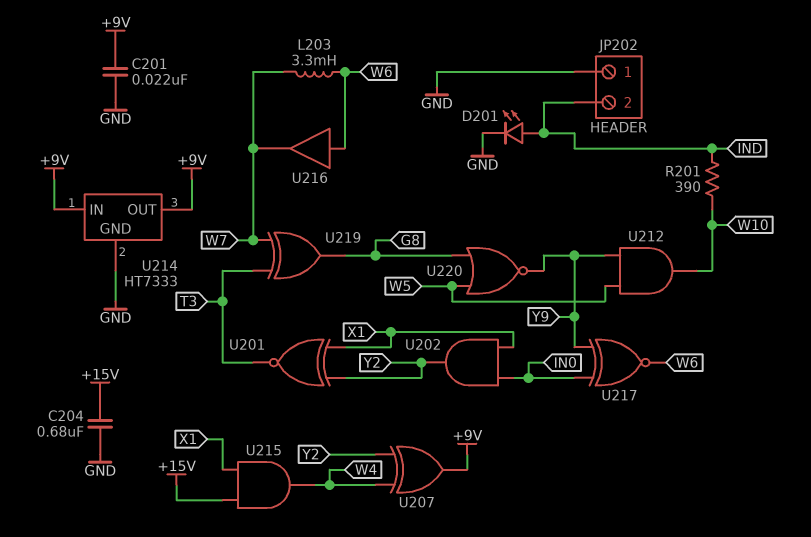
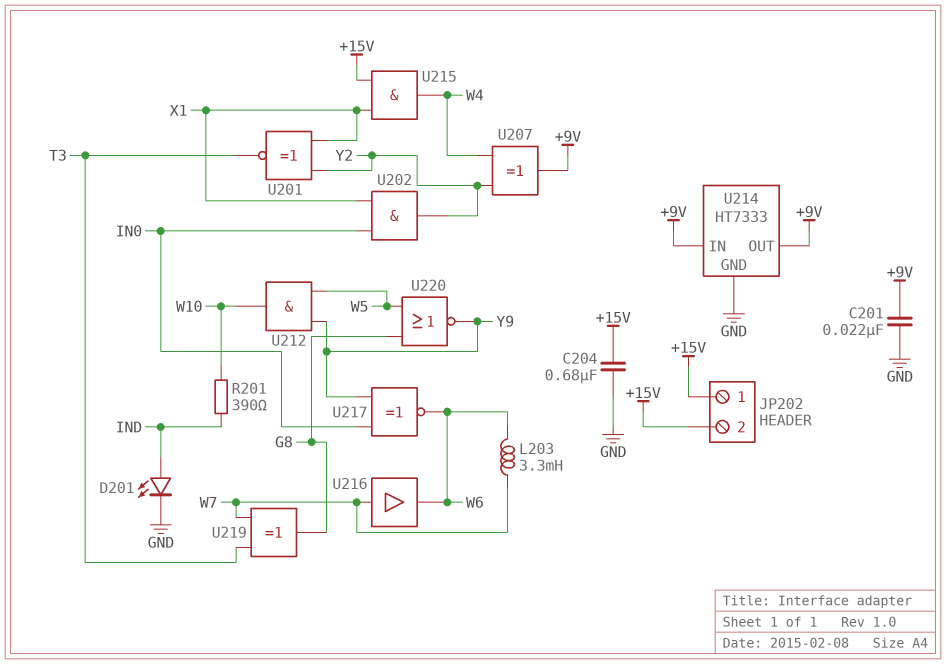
JP202 pin 1: GND -> +15V
JP202 pin 2: IND -> +15V
U216: buffer (in W6, out W7) -> buffer (in W7, out W6)

